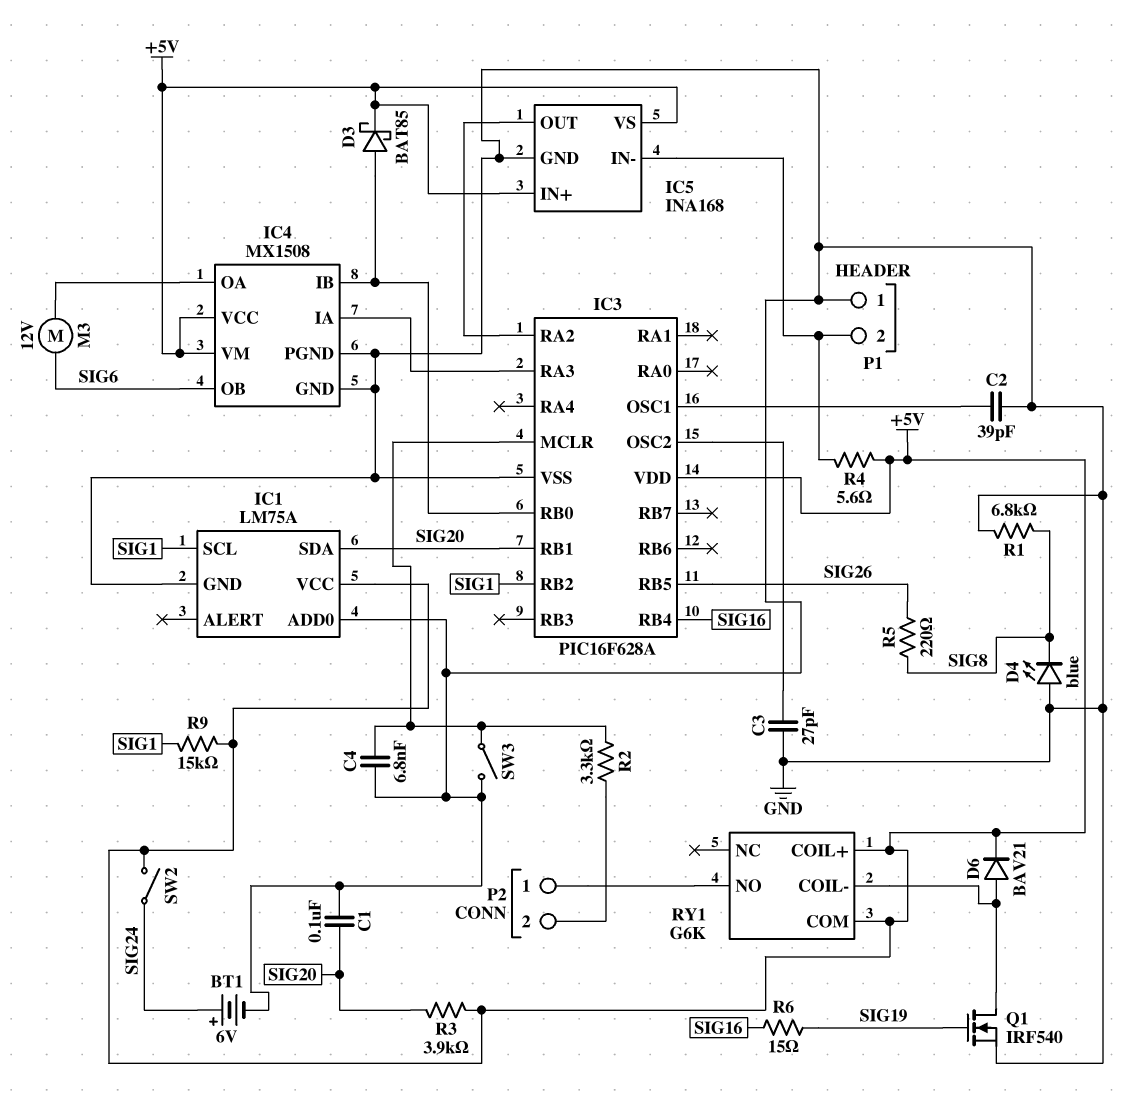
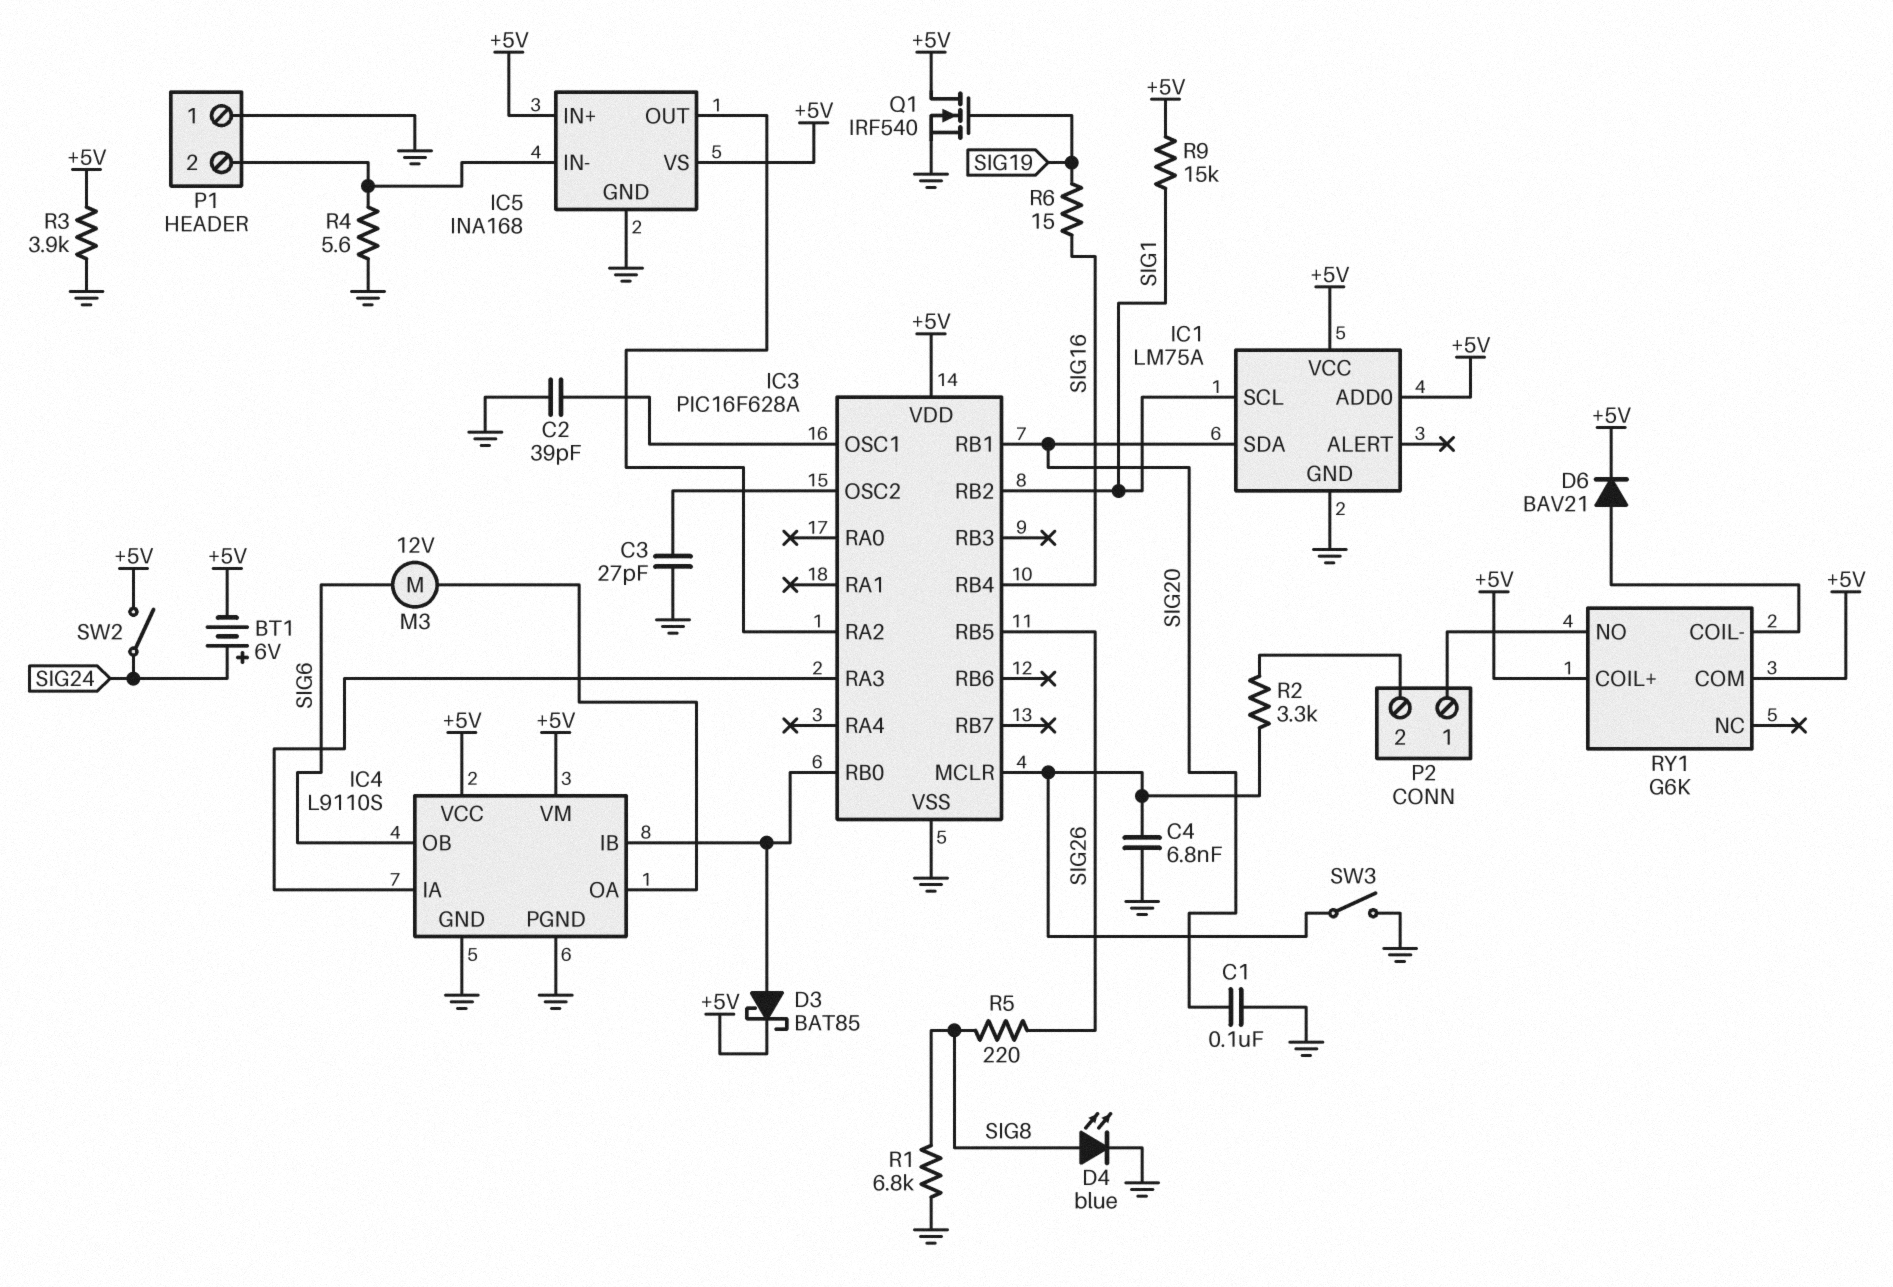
BT1: 6V (plus SIG24, minus GND) -> 6V (plus SIG24, minus +5V)
D4: LED blue (A GND, K SIG8) -> LED blue (A SIG8, K GND)
IC1 pin ADD0: GND -> +5V
IC4: MX1508 -> L9110S
Q1: NMOS IRF540 (G SIG19, D RY1/COIL-, S GND) -> NMOS IRF540 (G SIG19, D +5V, S GND)
R3: 3.9k (+5V, SIG20) -> 3.9k (+5V, GND)
R4: 5.6 (+5V, IC5/IN-) -> 5.6 (GND, IC5/IN-)

